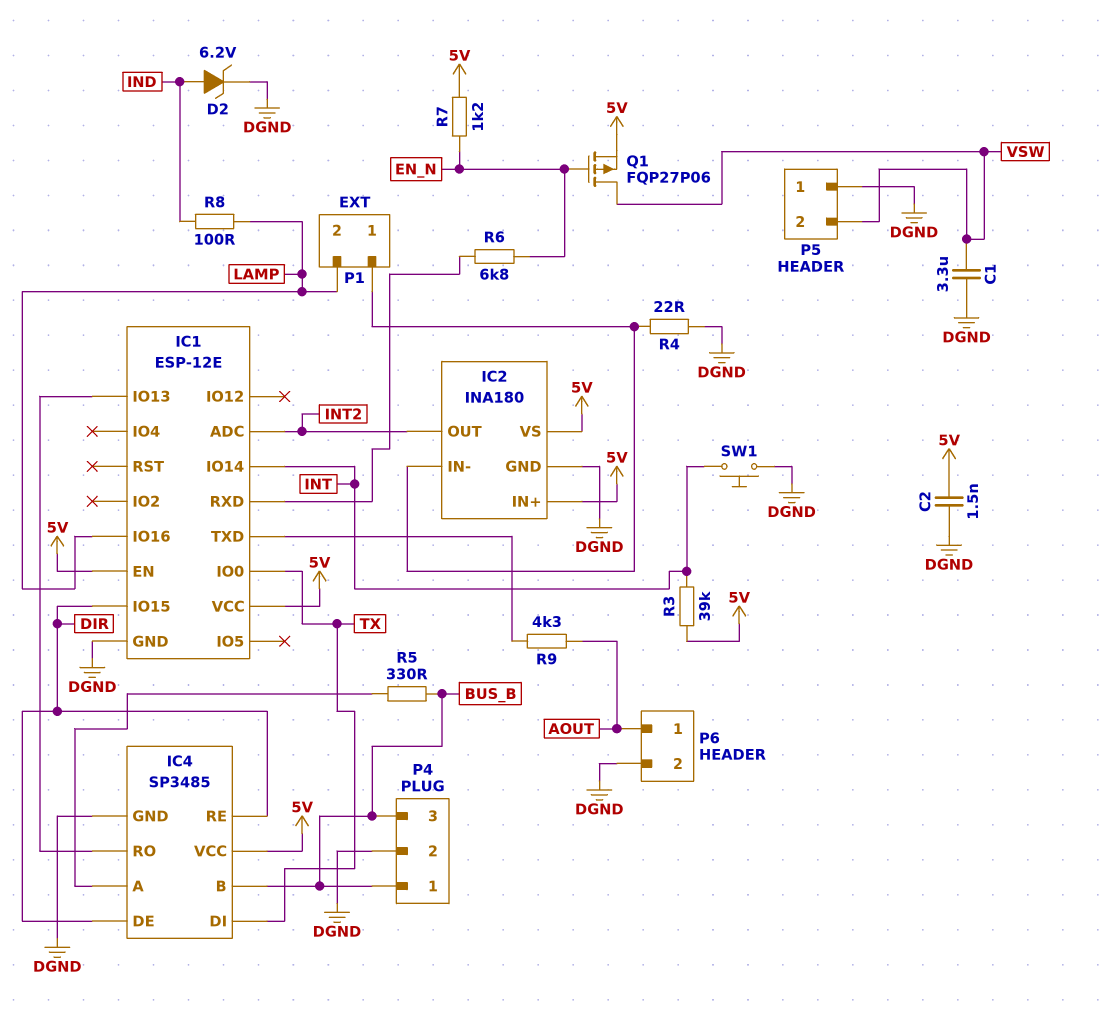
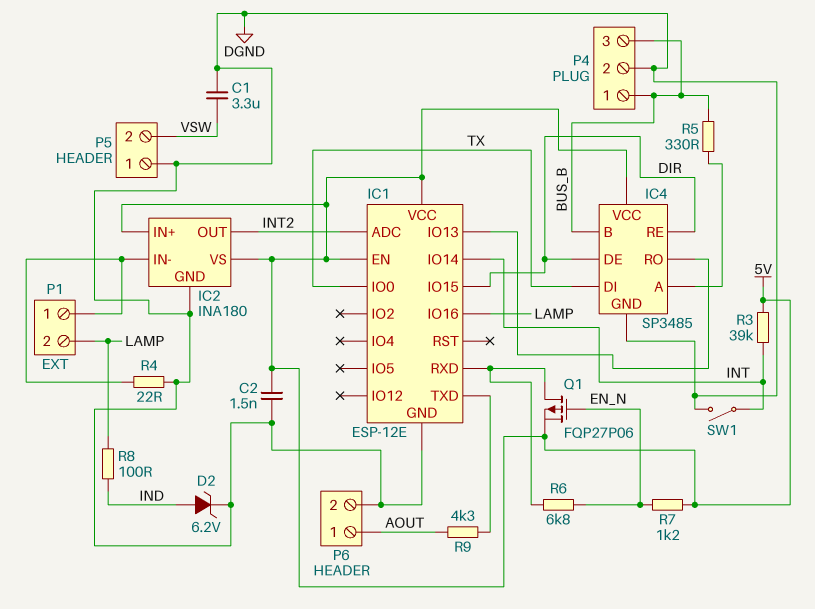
Q1: PMOS FQP27P06 (G EN_N, D VSW, S 5V) -> PMOS FQP27P06 (G EN_N, D IC1/RXD, S 5V)
SW1: button (DGND, INT) -> switch (DGND, INT)

